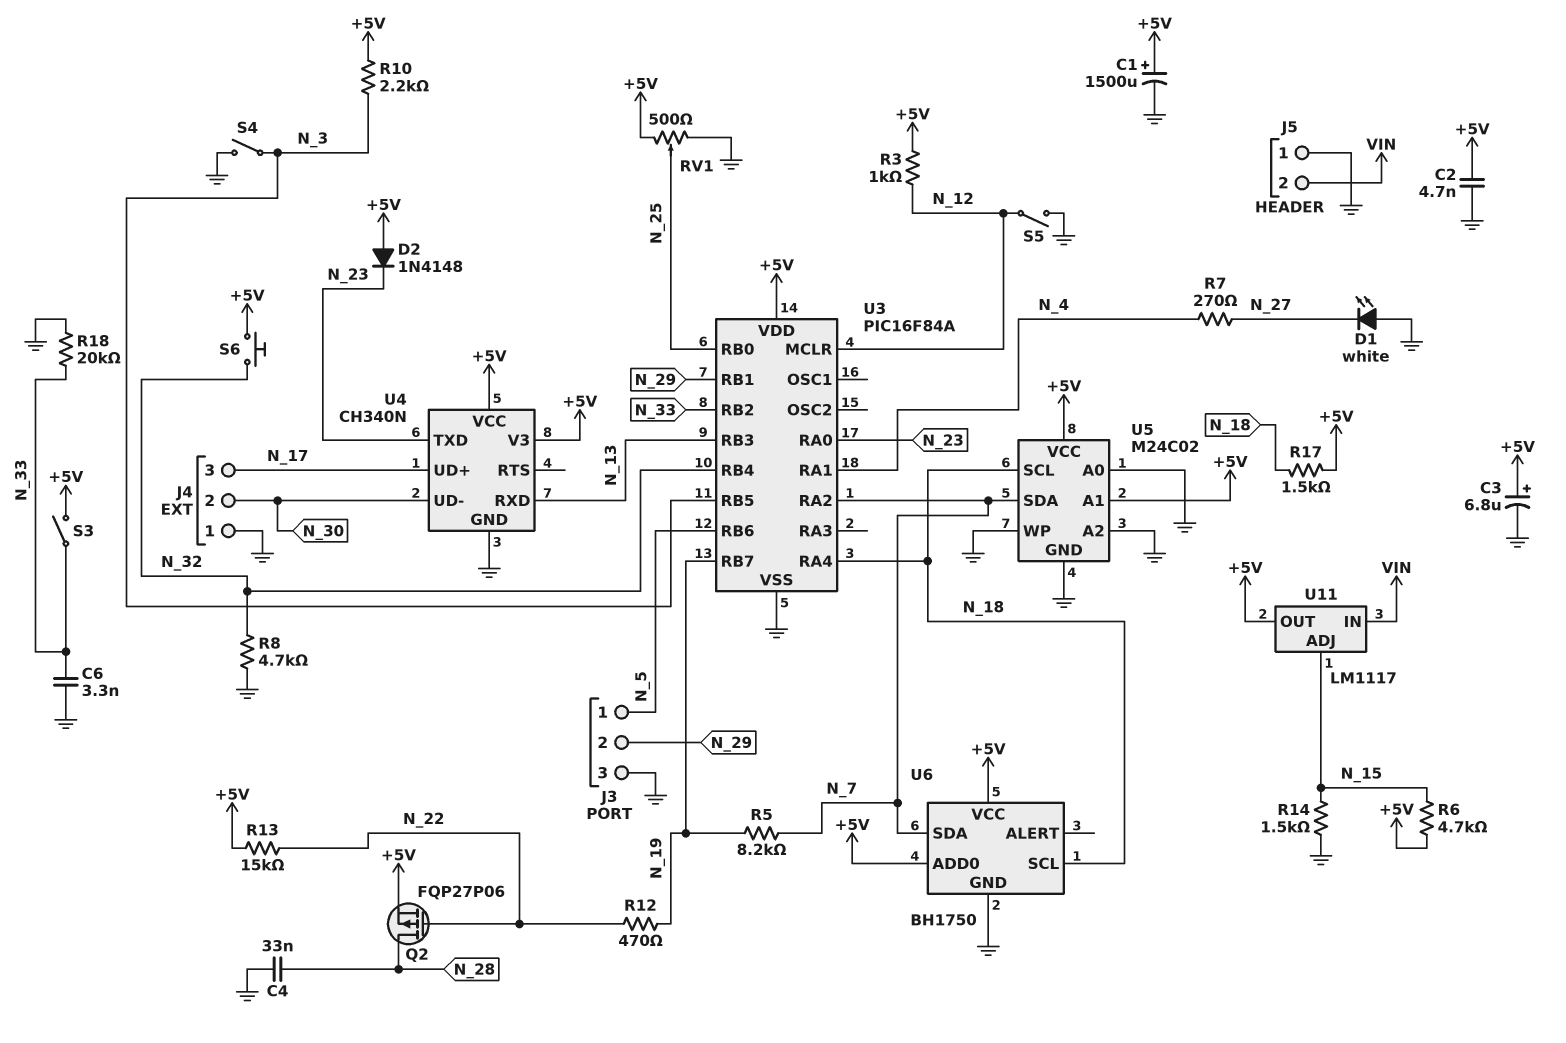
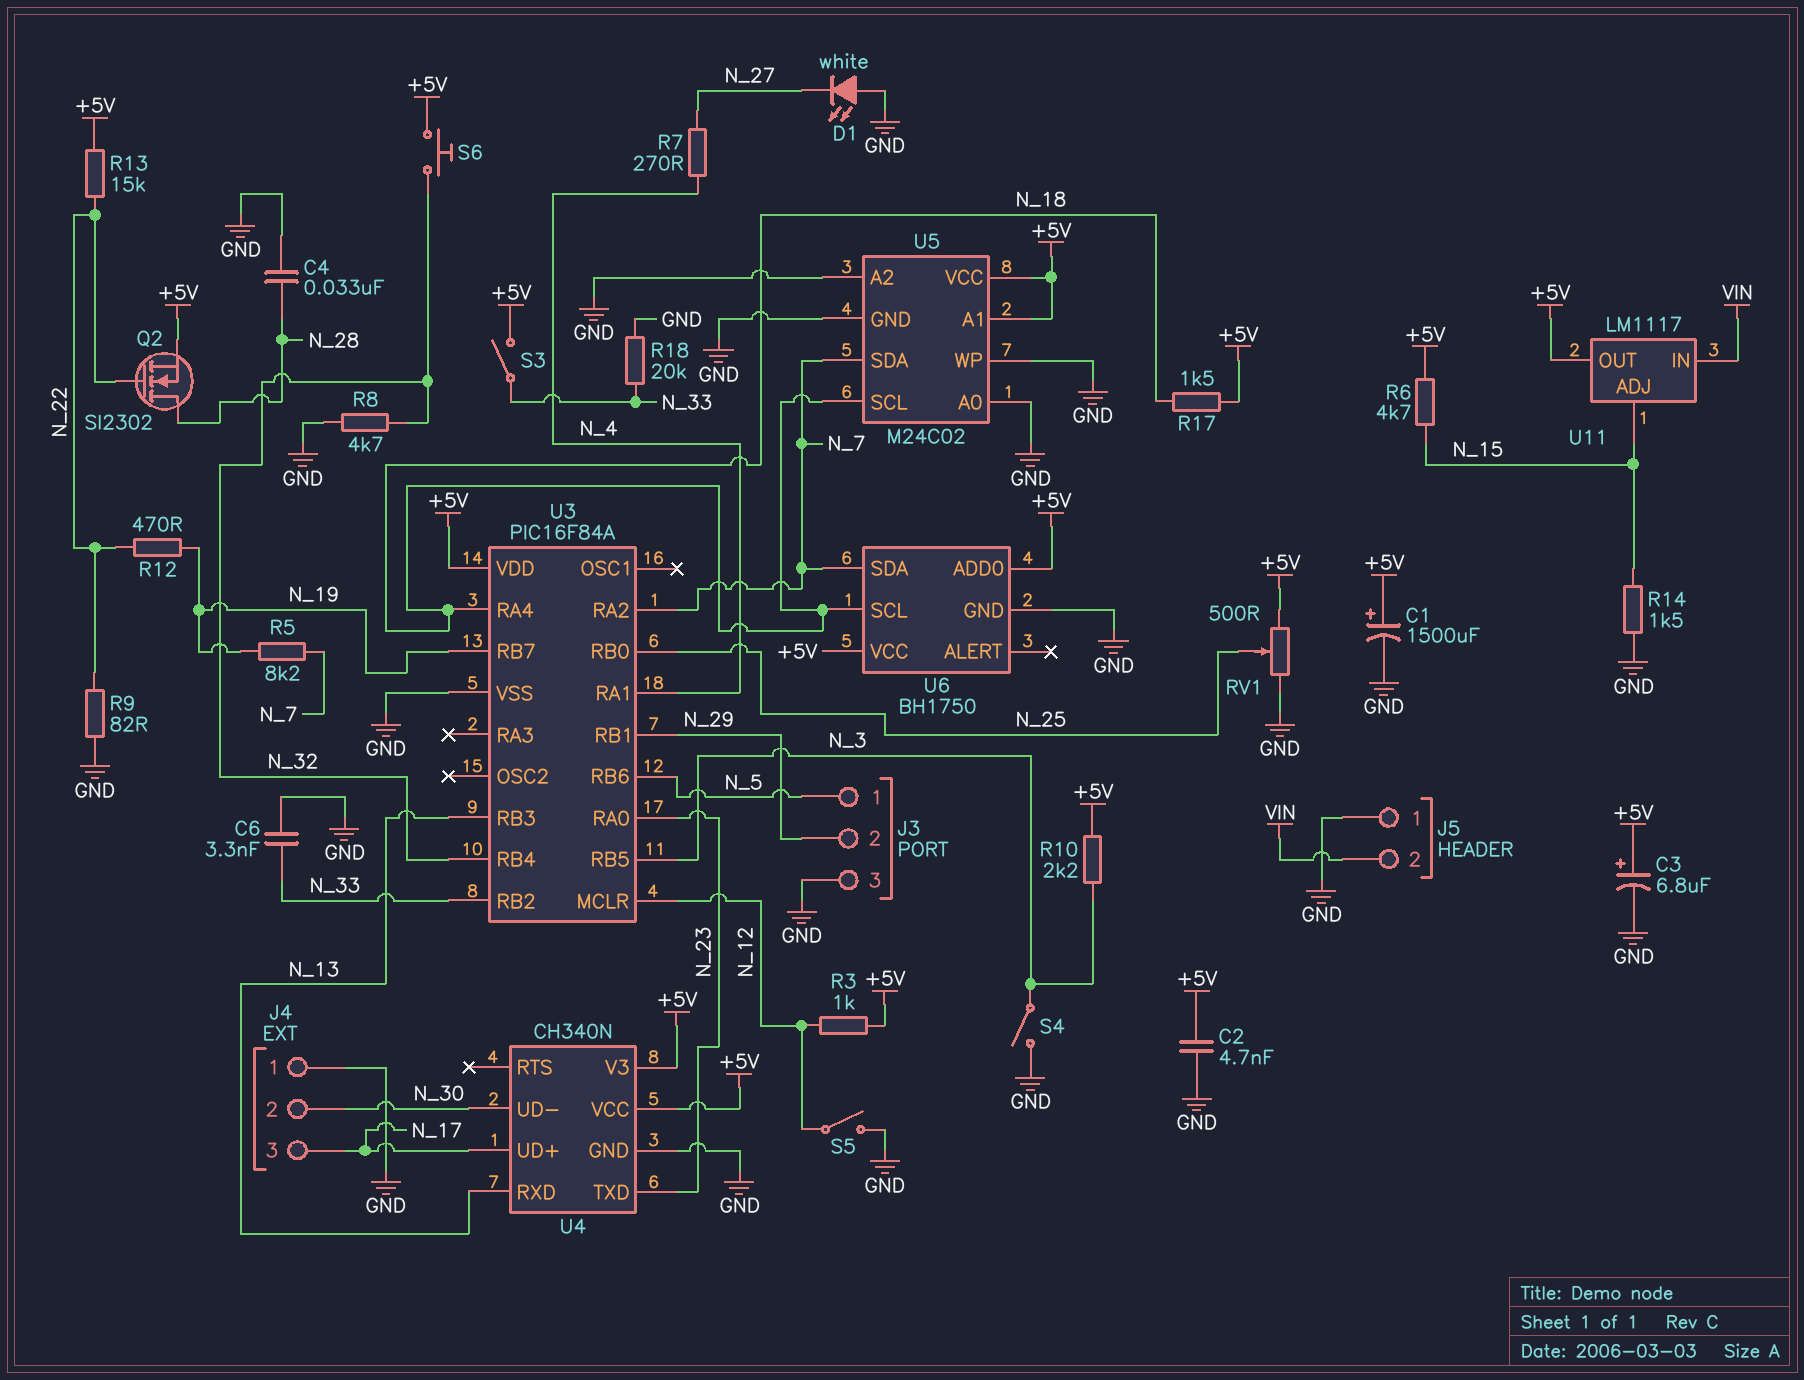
D2: diode 1N4148 (A +5V, K N_23) -> none
Q2: PMOS FQP27P06 (G N_22, D N_28, S +5V) -> NMOS SI2302 (G N_22, D N_28, S +5V)
R9: none -> 82 (GND, N_22)

